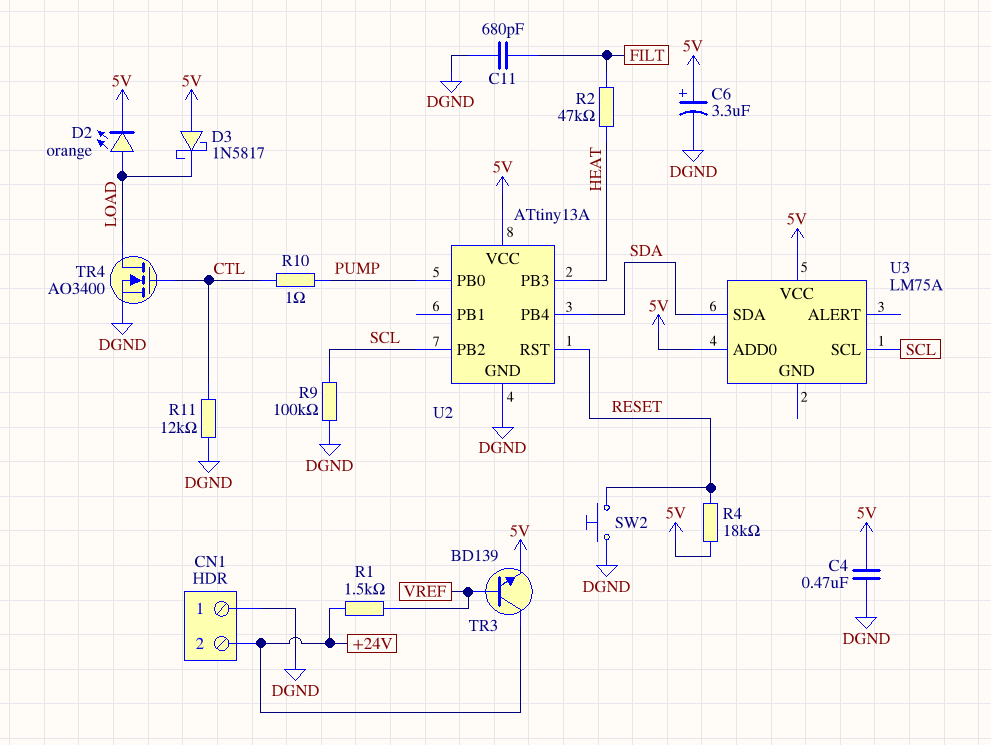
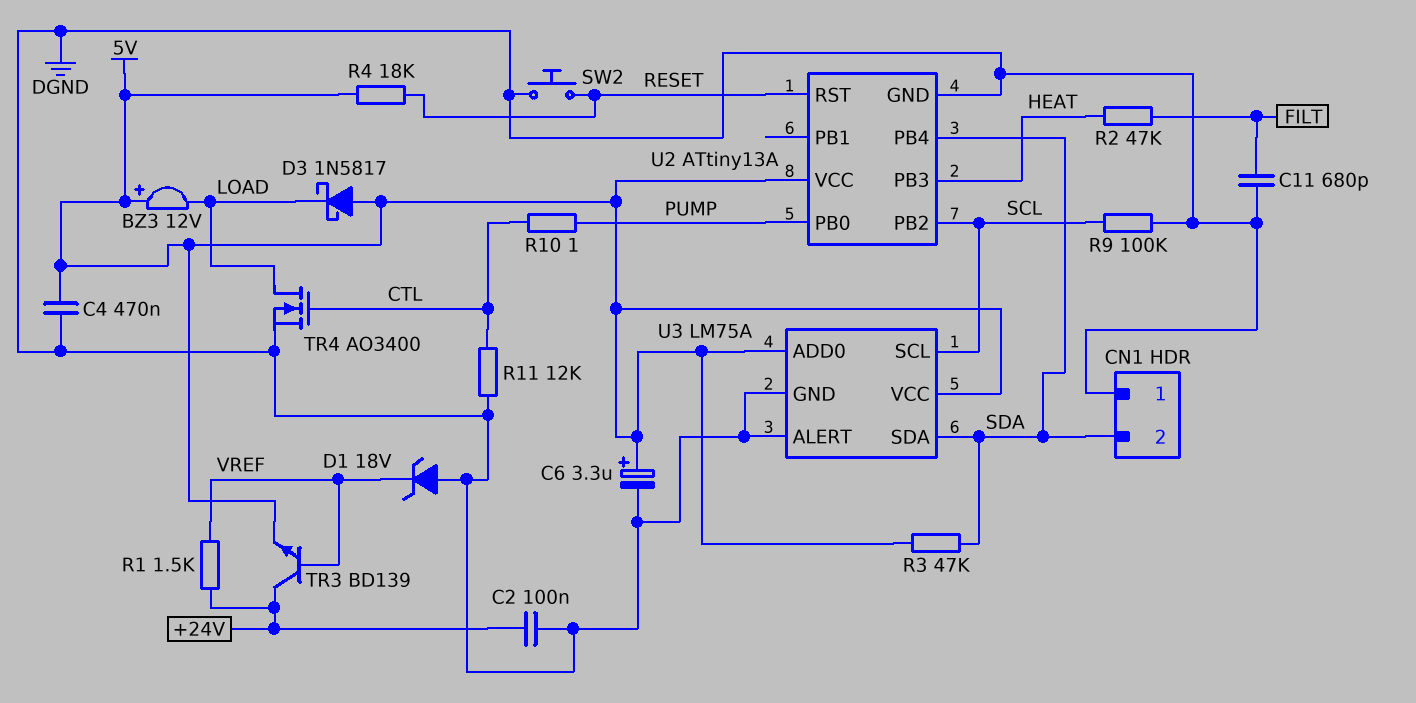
BZ3: none -> buzzer 12V (plus 5V, minus LOAD)
C2: none -> 100nF (+24V, DGND)
CN1 pin 2: +24V -> SDA
D1: none -> zener 18V (A DGND, K VREF)
D2: LED orange (A LOAD, K 5V) -> none
R3: none -> 47k (5V, SDA)
U3 pin ALERT: none -> DGND
U3 pin GND: none -> DGND

